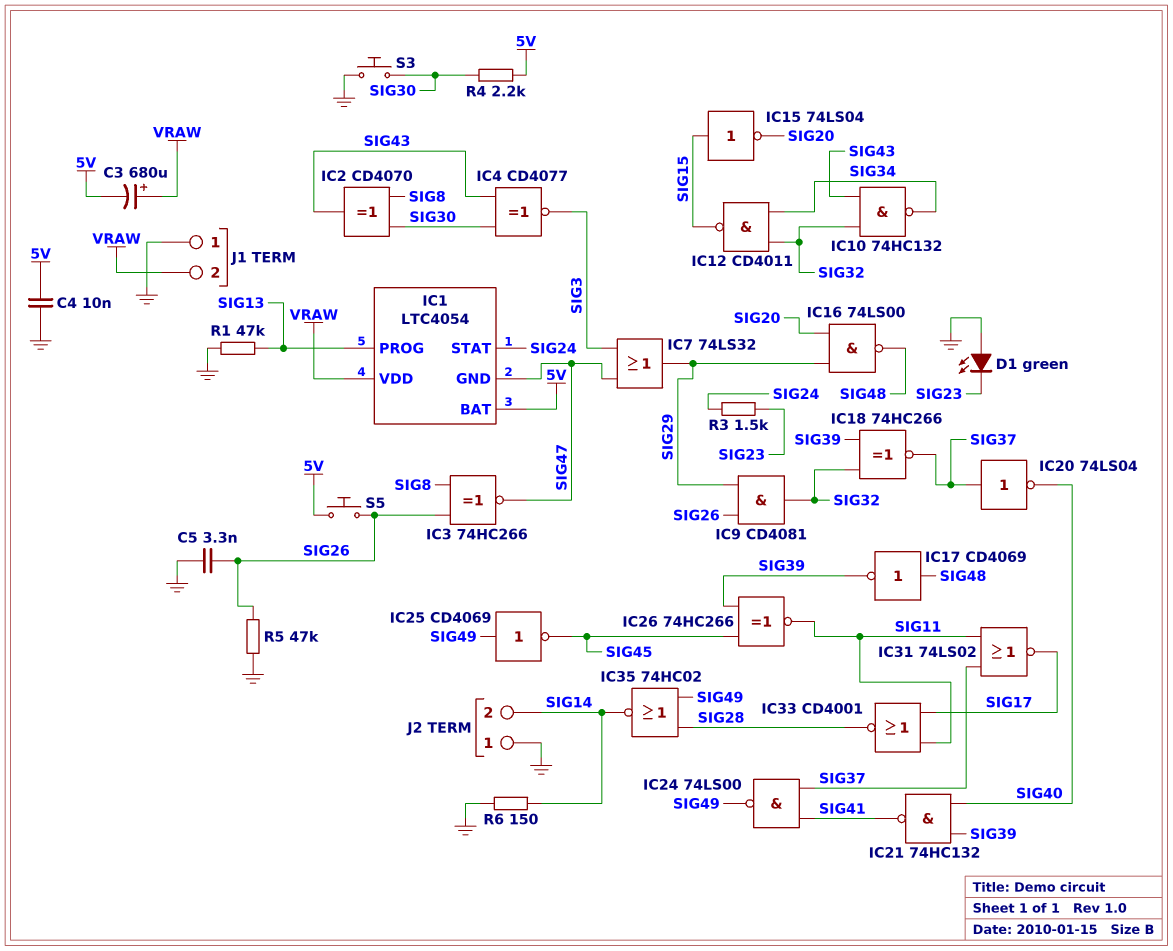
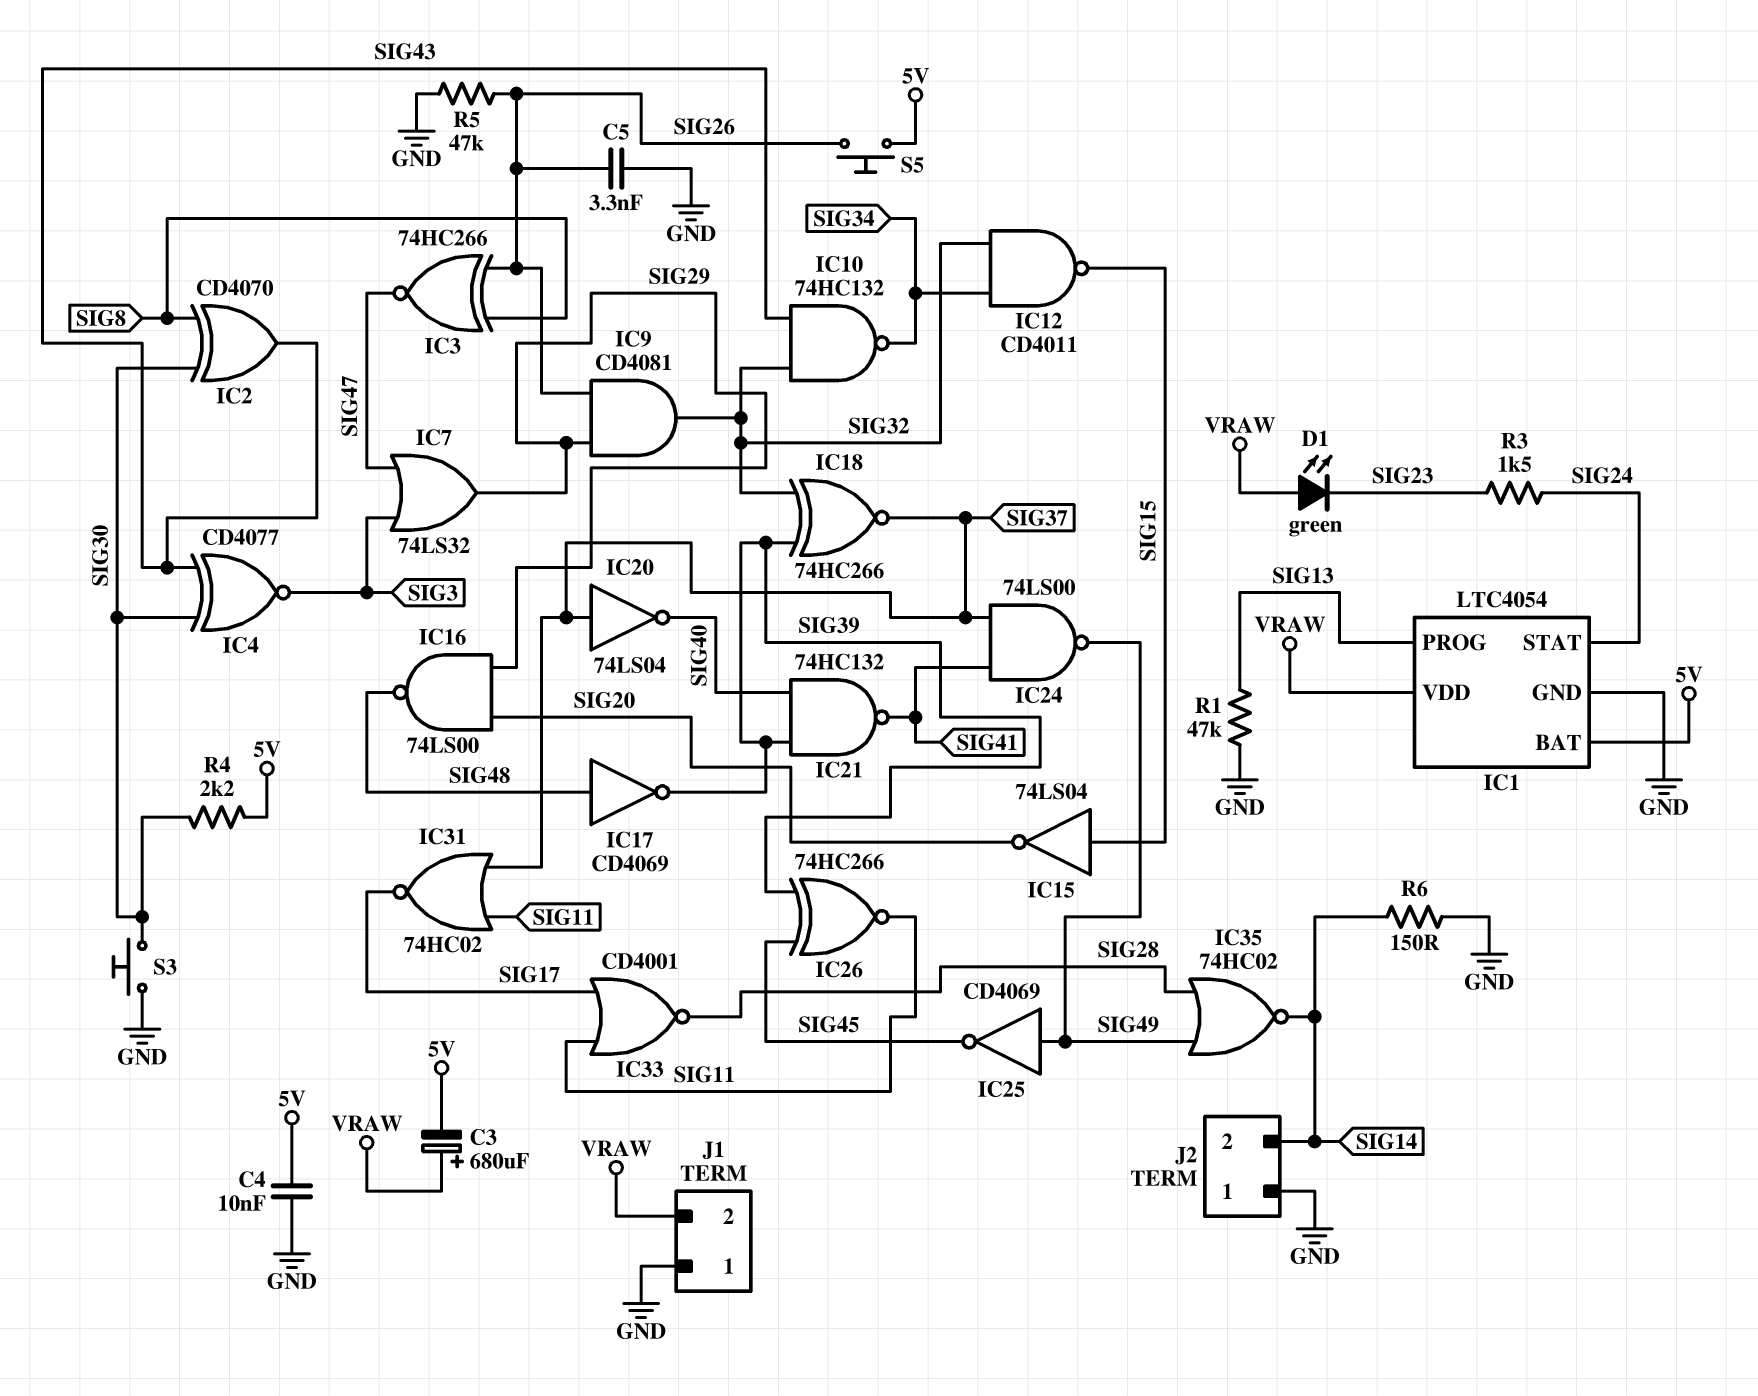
D1: LED green (A GND, K SIG23) -> LED green (A VRAW, K SIG23)
IC1 pin GND: SIG47 -> GND
IC31: NOR 74LS02 (in SIG11, in SIG37, out SIG17) -> NOR 74HC02 (in SIG11, in SIG37, out SIG17)

